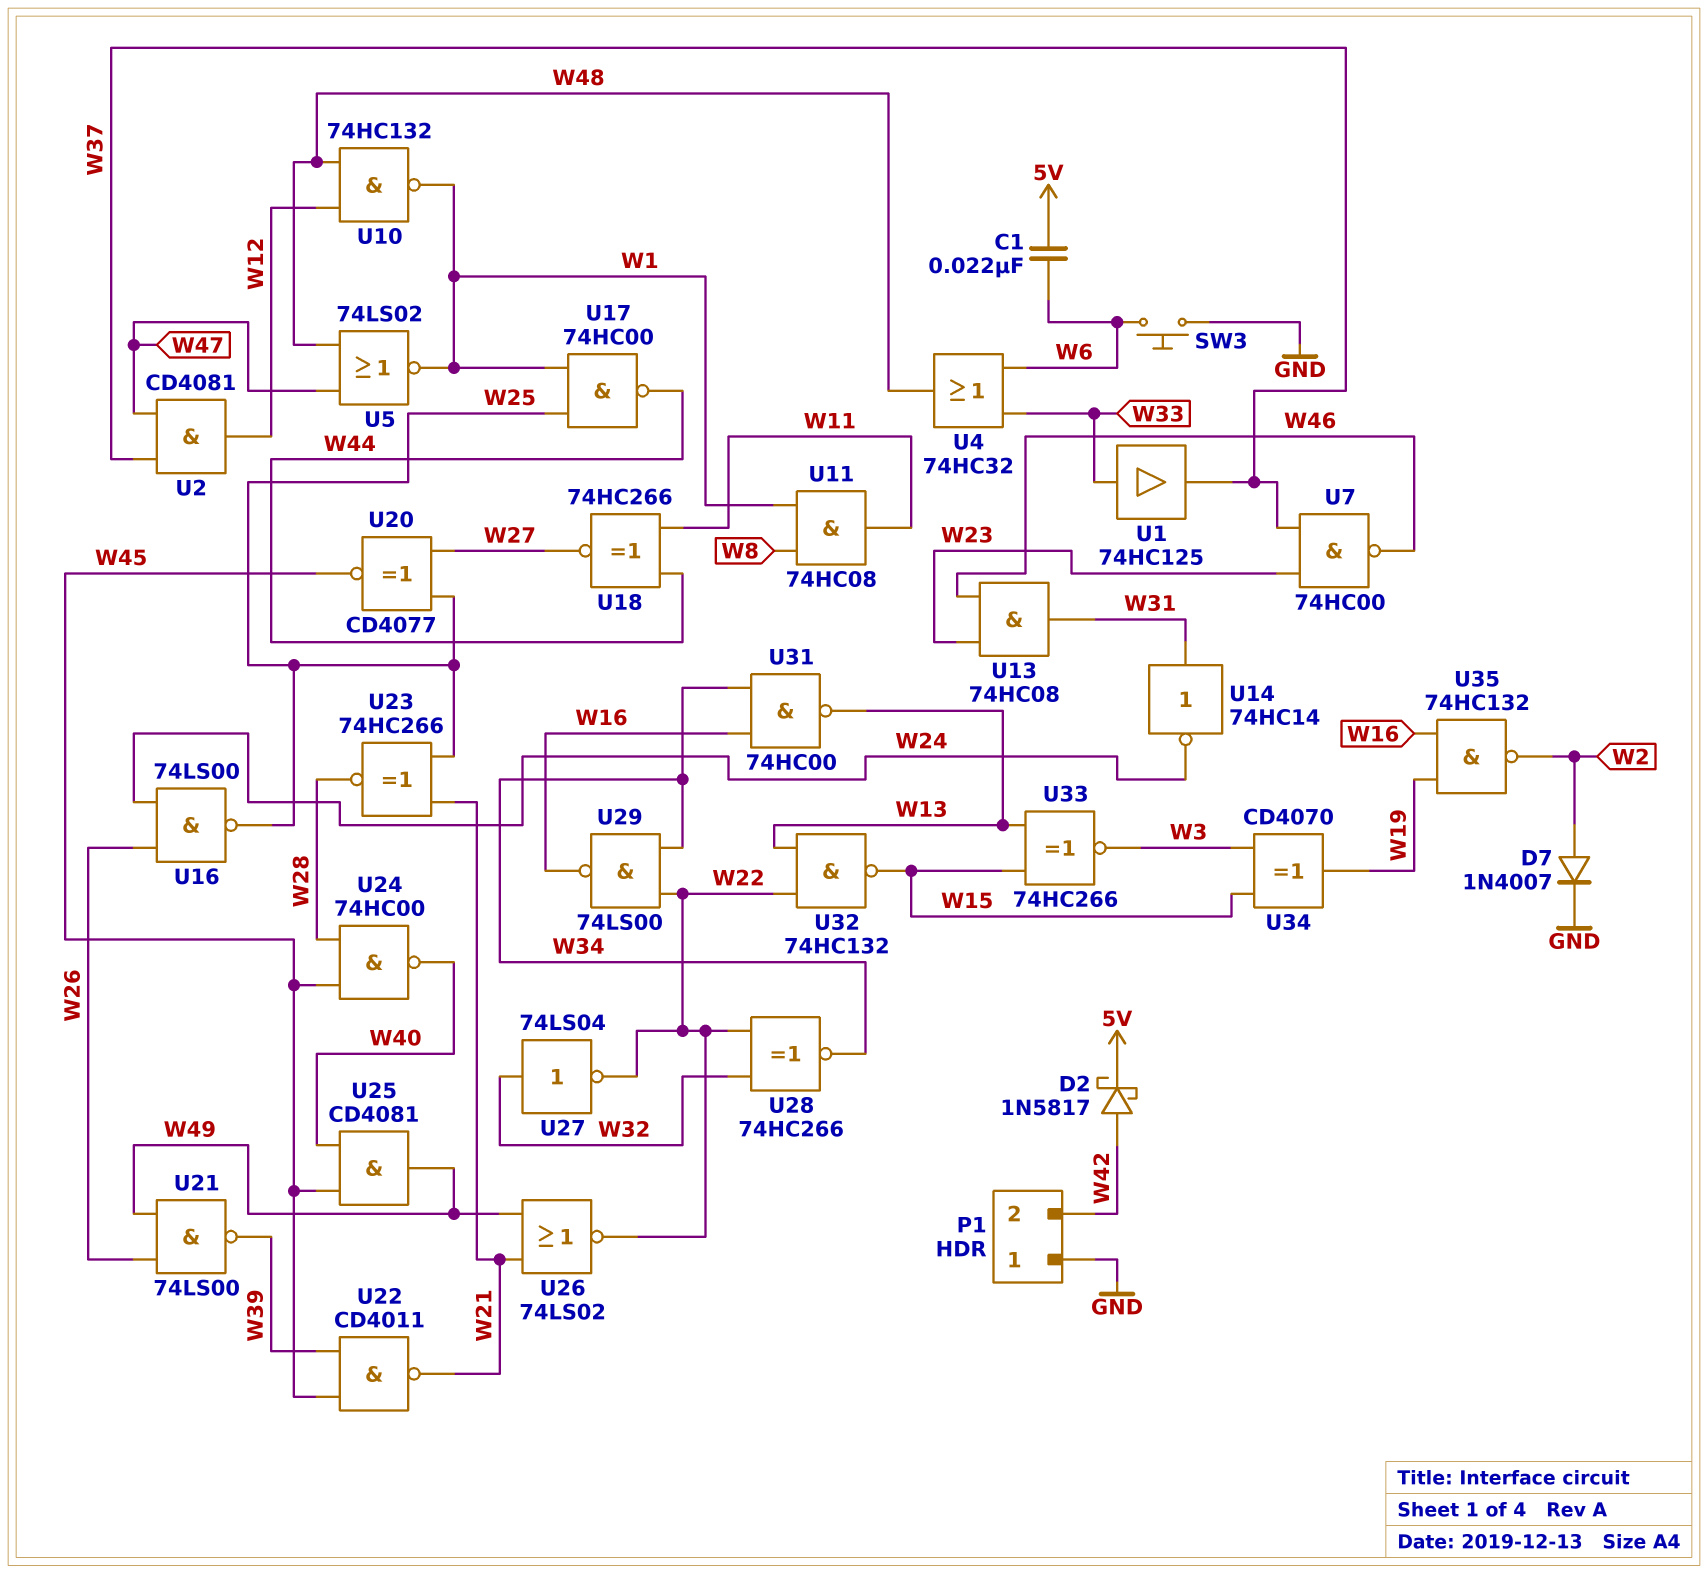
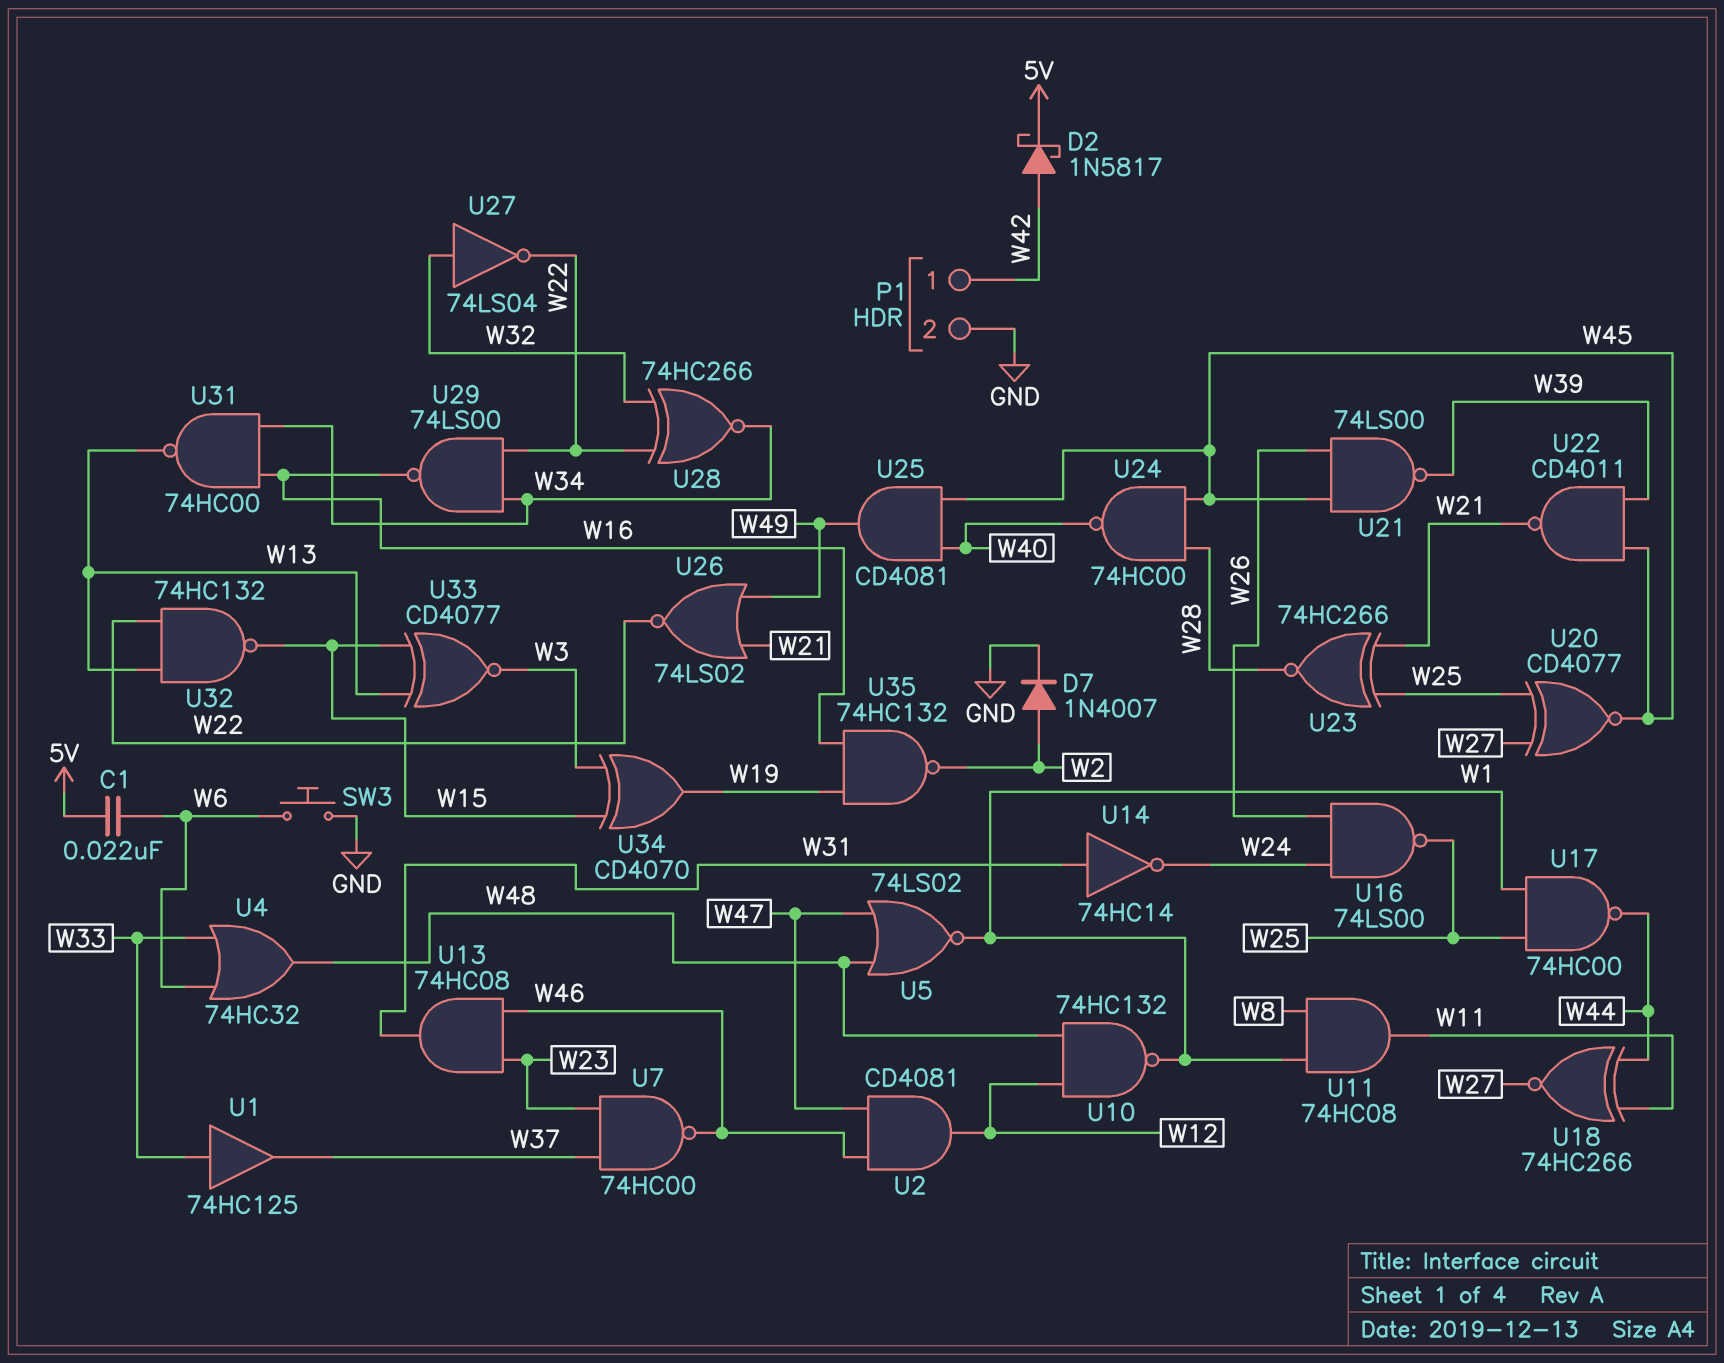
P1 pin 1: GND -> W42
P1 pin 2: W42 -> GND
U2: AND CD4081 (in W37, in W47, out W12) -> AND CD4081 (in W46, in W47, out W12)
U21: NAND 74LS00 (in W26, in W49, out W39) -> NAND 74LS00 (in W26, in W45, out W39)
U33: XNOR 74HC266 (in W13, in W15, out W3) -> XNOR CD4077 (in W13, in W15, out W3)

